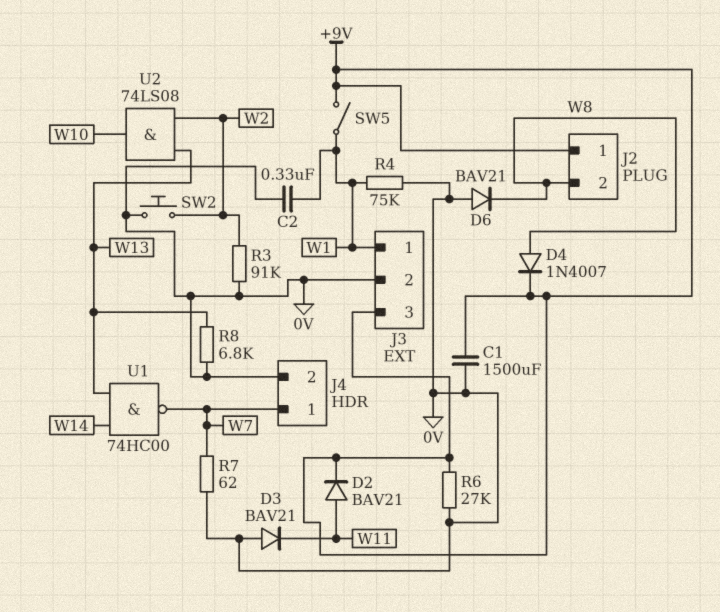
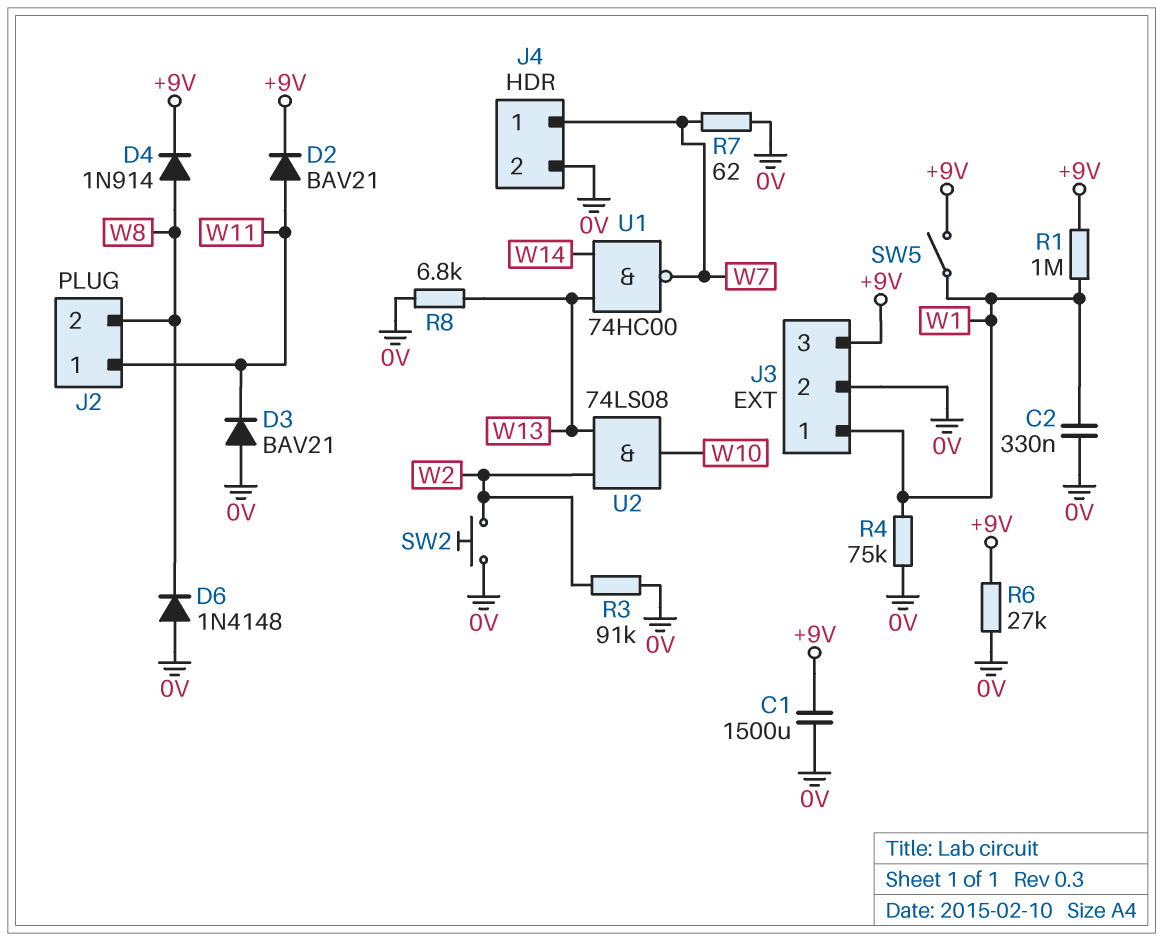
D4: diode 1N4007 (A W8, K +9V) -> diode 1N914 (A W8, K +9V)
D6: diode BAV21 (A 0V, K W8) -> diode 1N4148 (A 0V, K W8)
J2 pin 1: +9V -> W11
R1: none -> 1M (+9V, W1)

